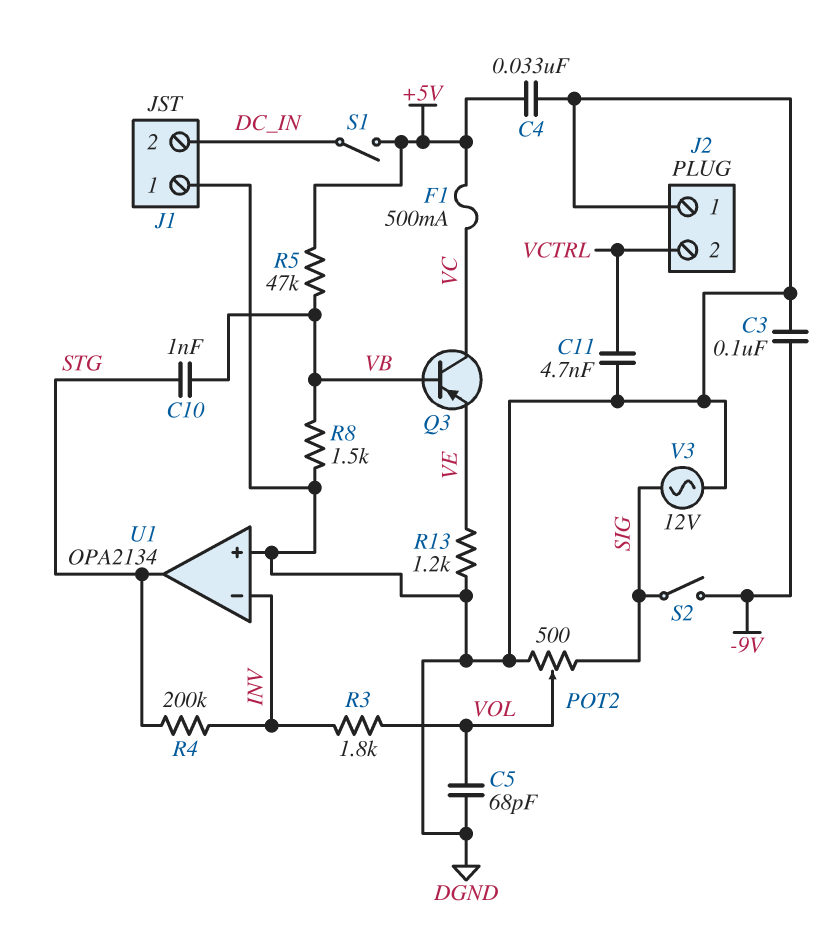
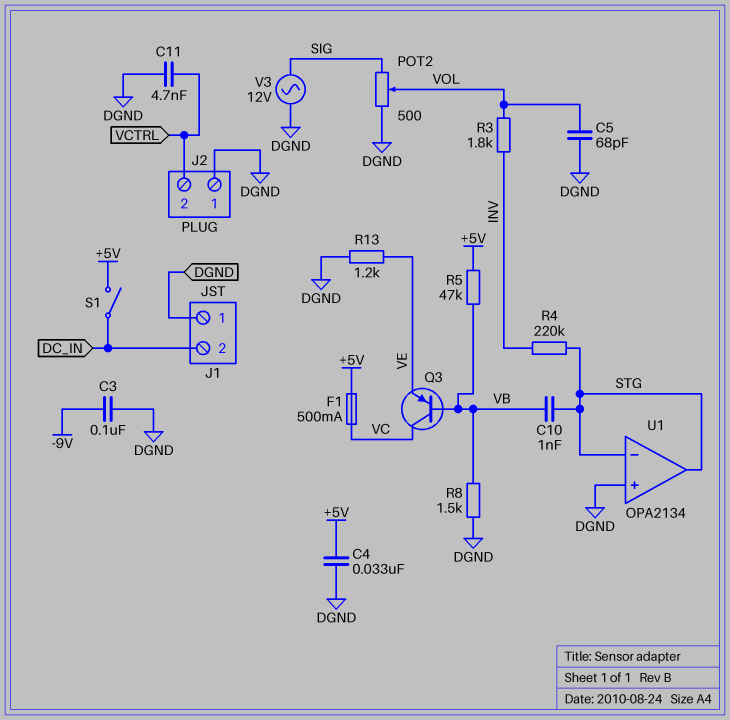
R4: 200k (INV, STG) -> 220k (INV, STG)
S2: switch (-9V, SIG) -> none
U1 pin in-: INV -> STG

